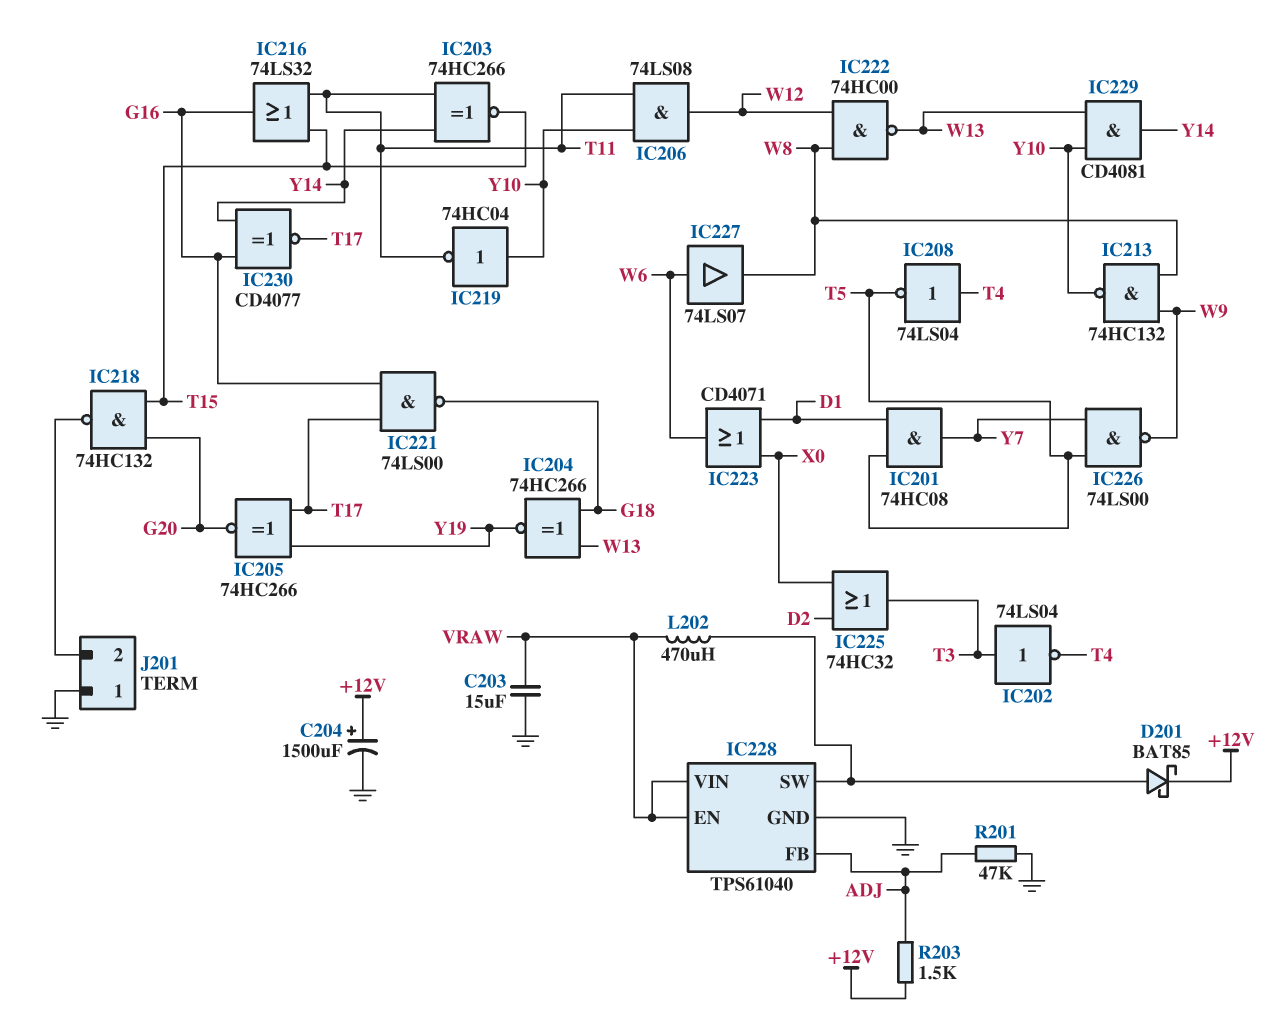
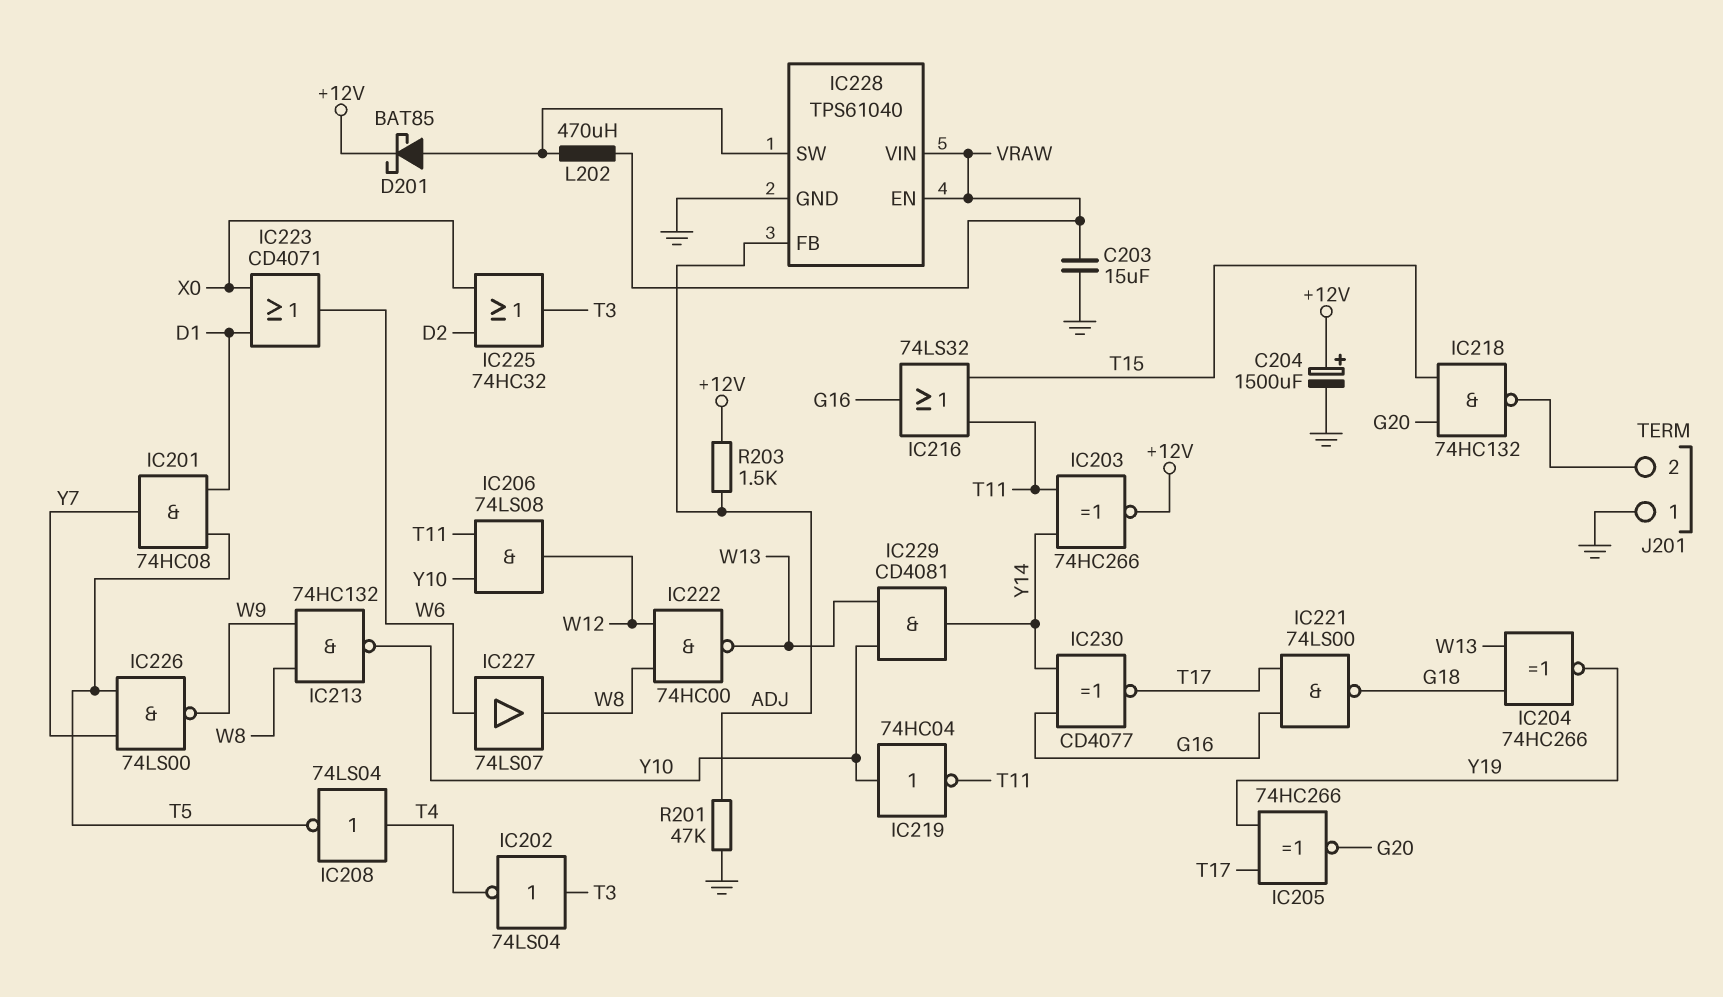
IC203: XNOR 74HC266 (in T11, in Y14, out T15) -> XNOR 74HC266 (in T11, in Y14, out +12V)

